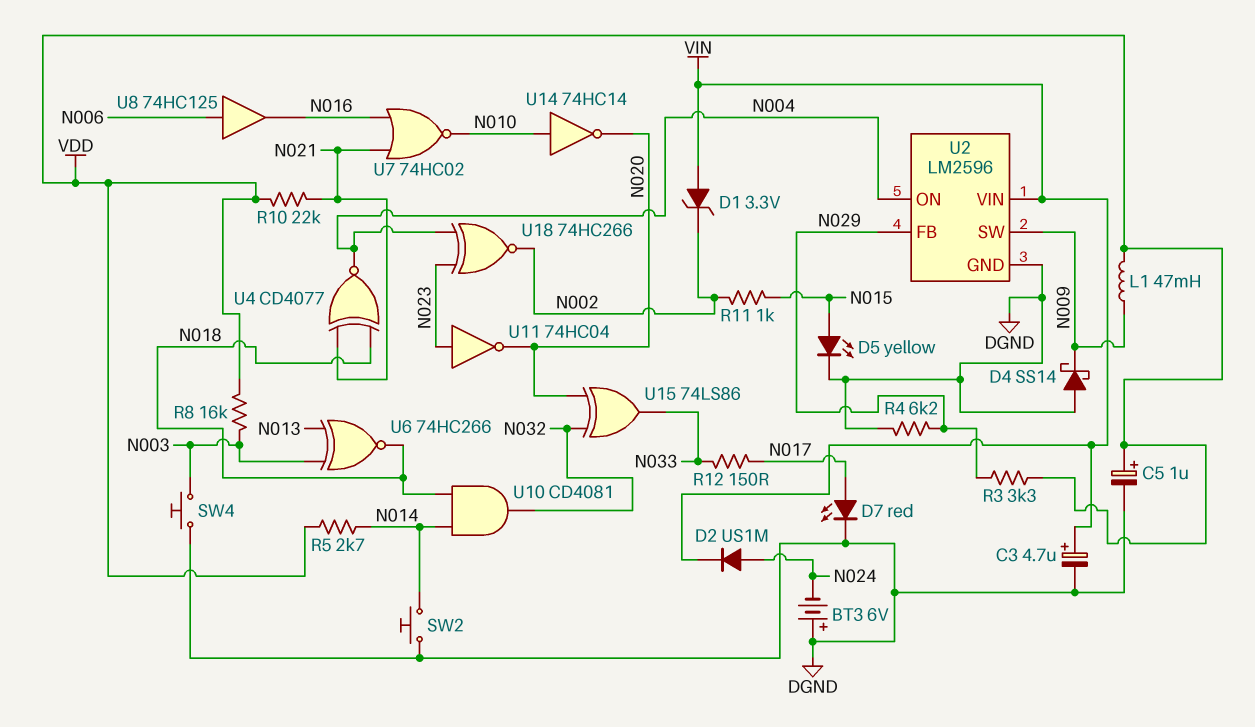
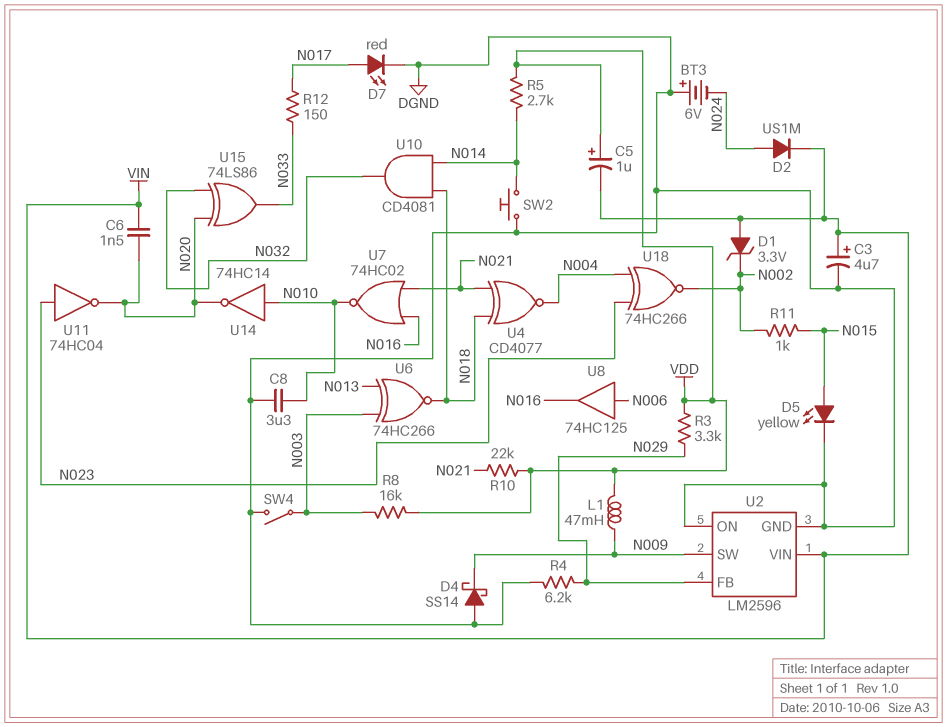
C5: 1uF (plus VDD, minus DGND) -> 1uF (plus VDD, minus VIN)
C6: none -> 1.5nF (N020, VIN)
C8: none -> 3.3uF (DGND, N010)
SW4: button (DGND, N003) -> switch (DGND, N003)
U2 pin ON: N004 -> DGND

